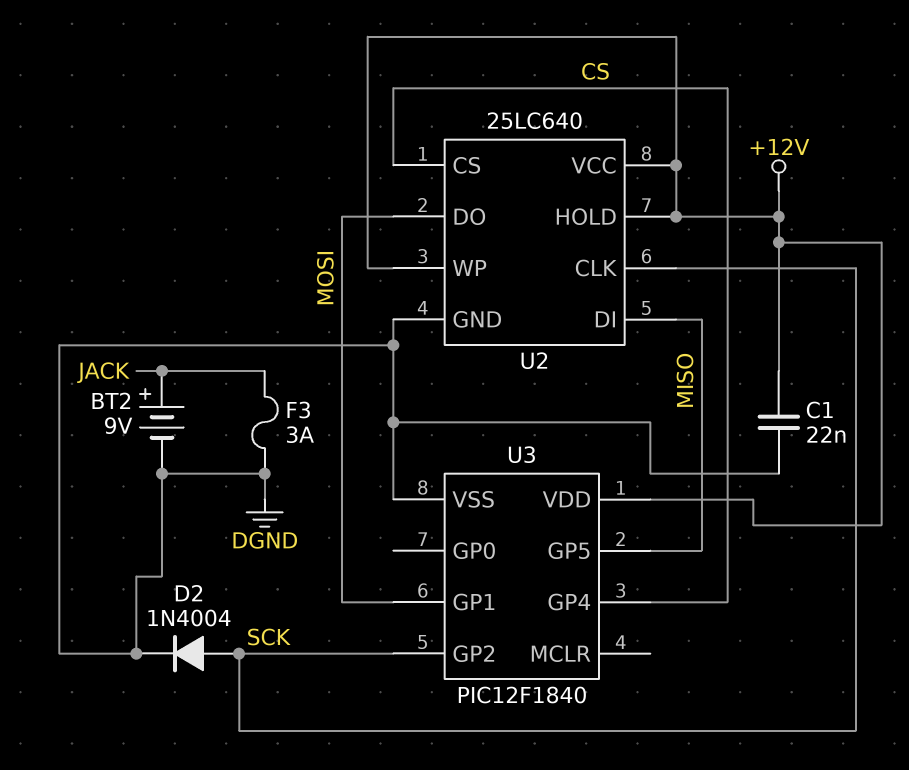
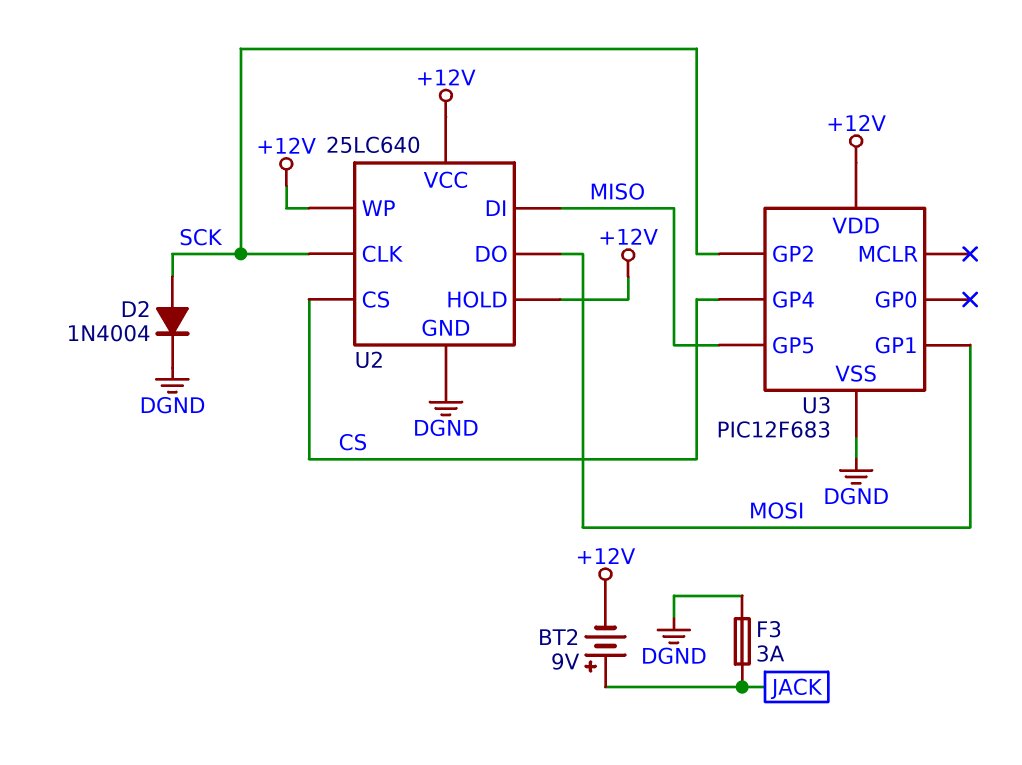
BT2: 9V (plus JACK, minus DGND) -> 9V (plus JACK, minus +12V)
C1: 22nF (+12V, DGND) -> none
U3: PIC12F1840 -> PIC12F683

